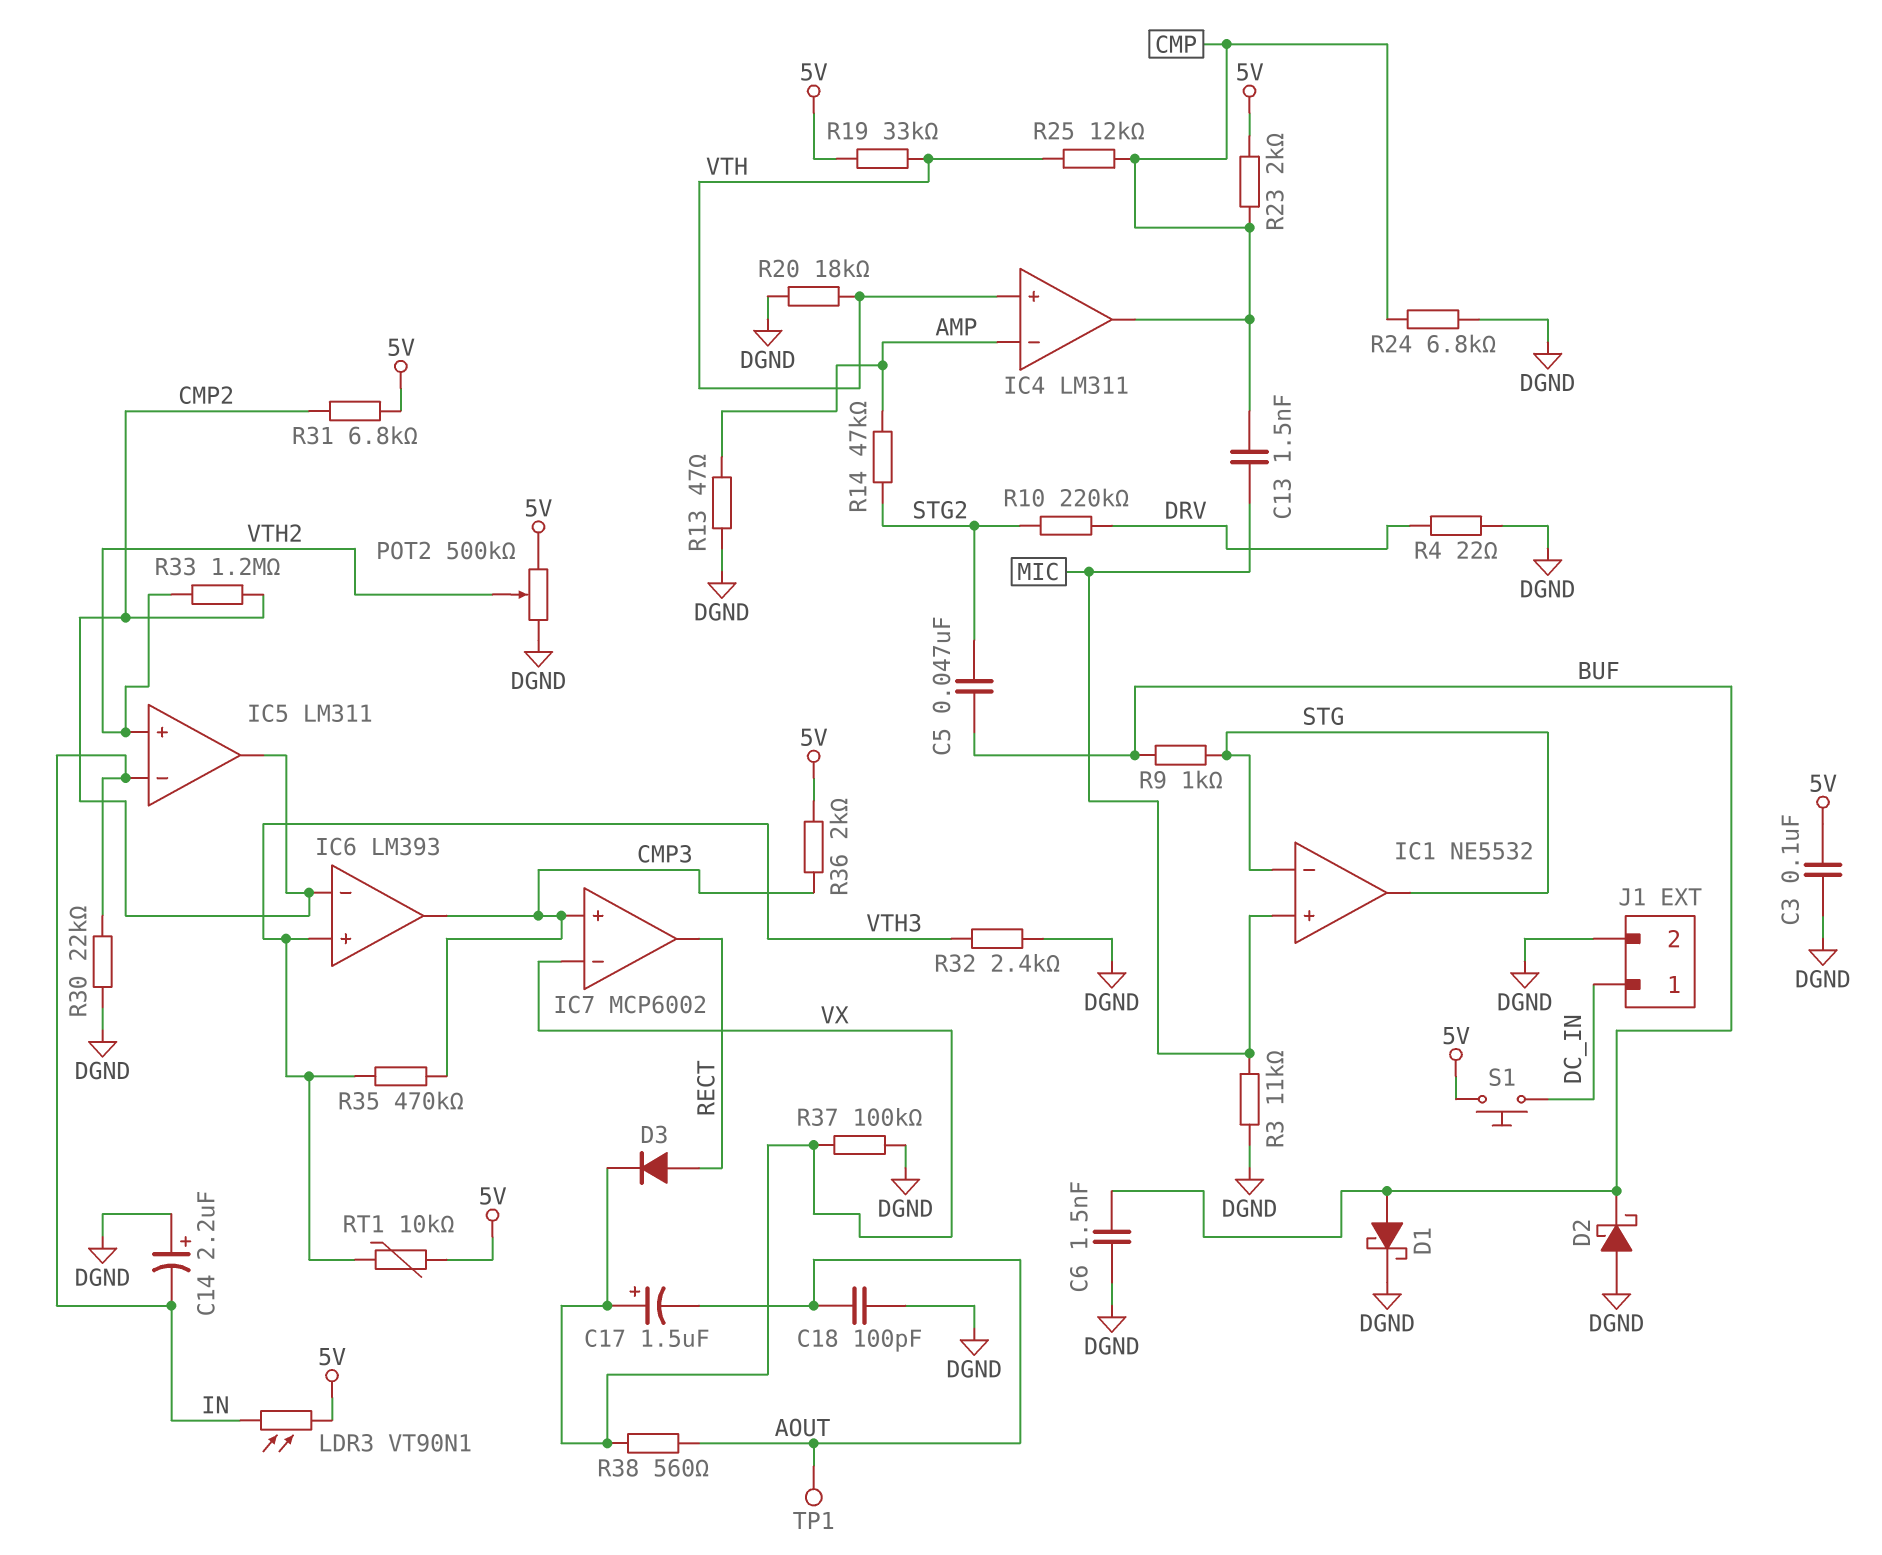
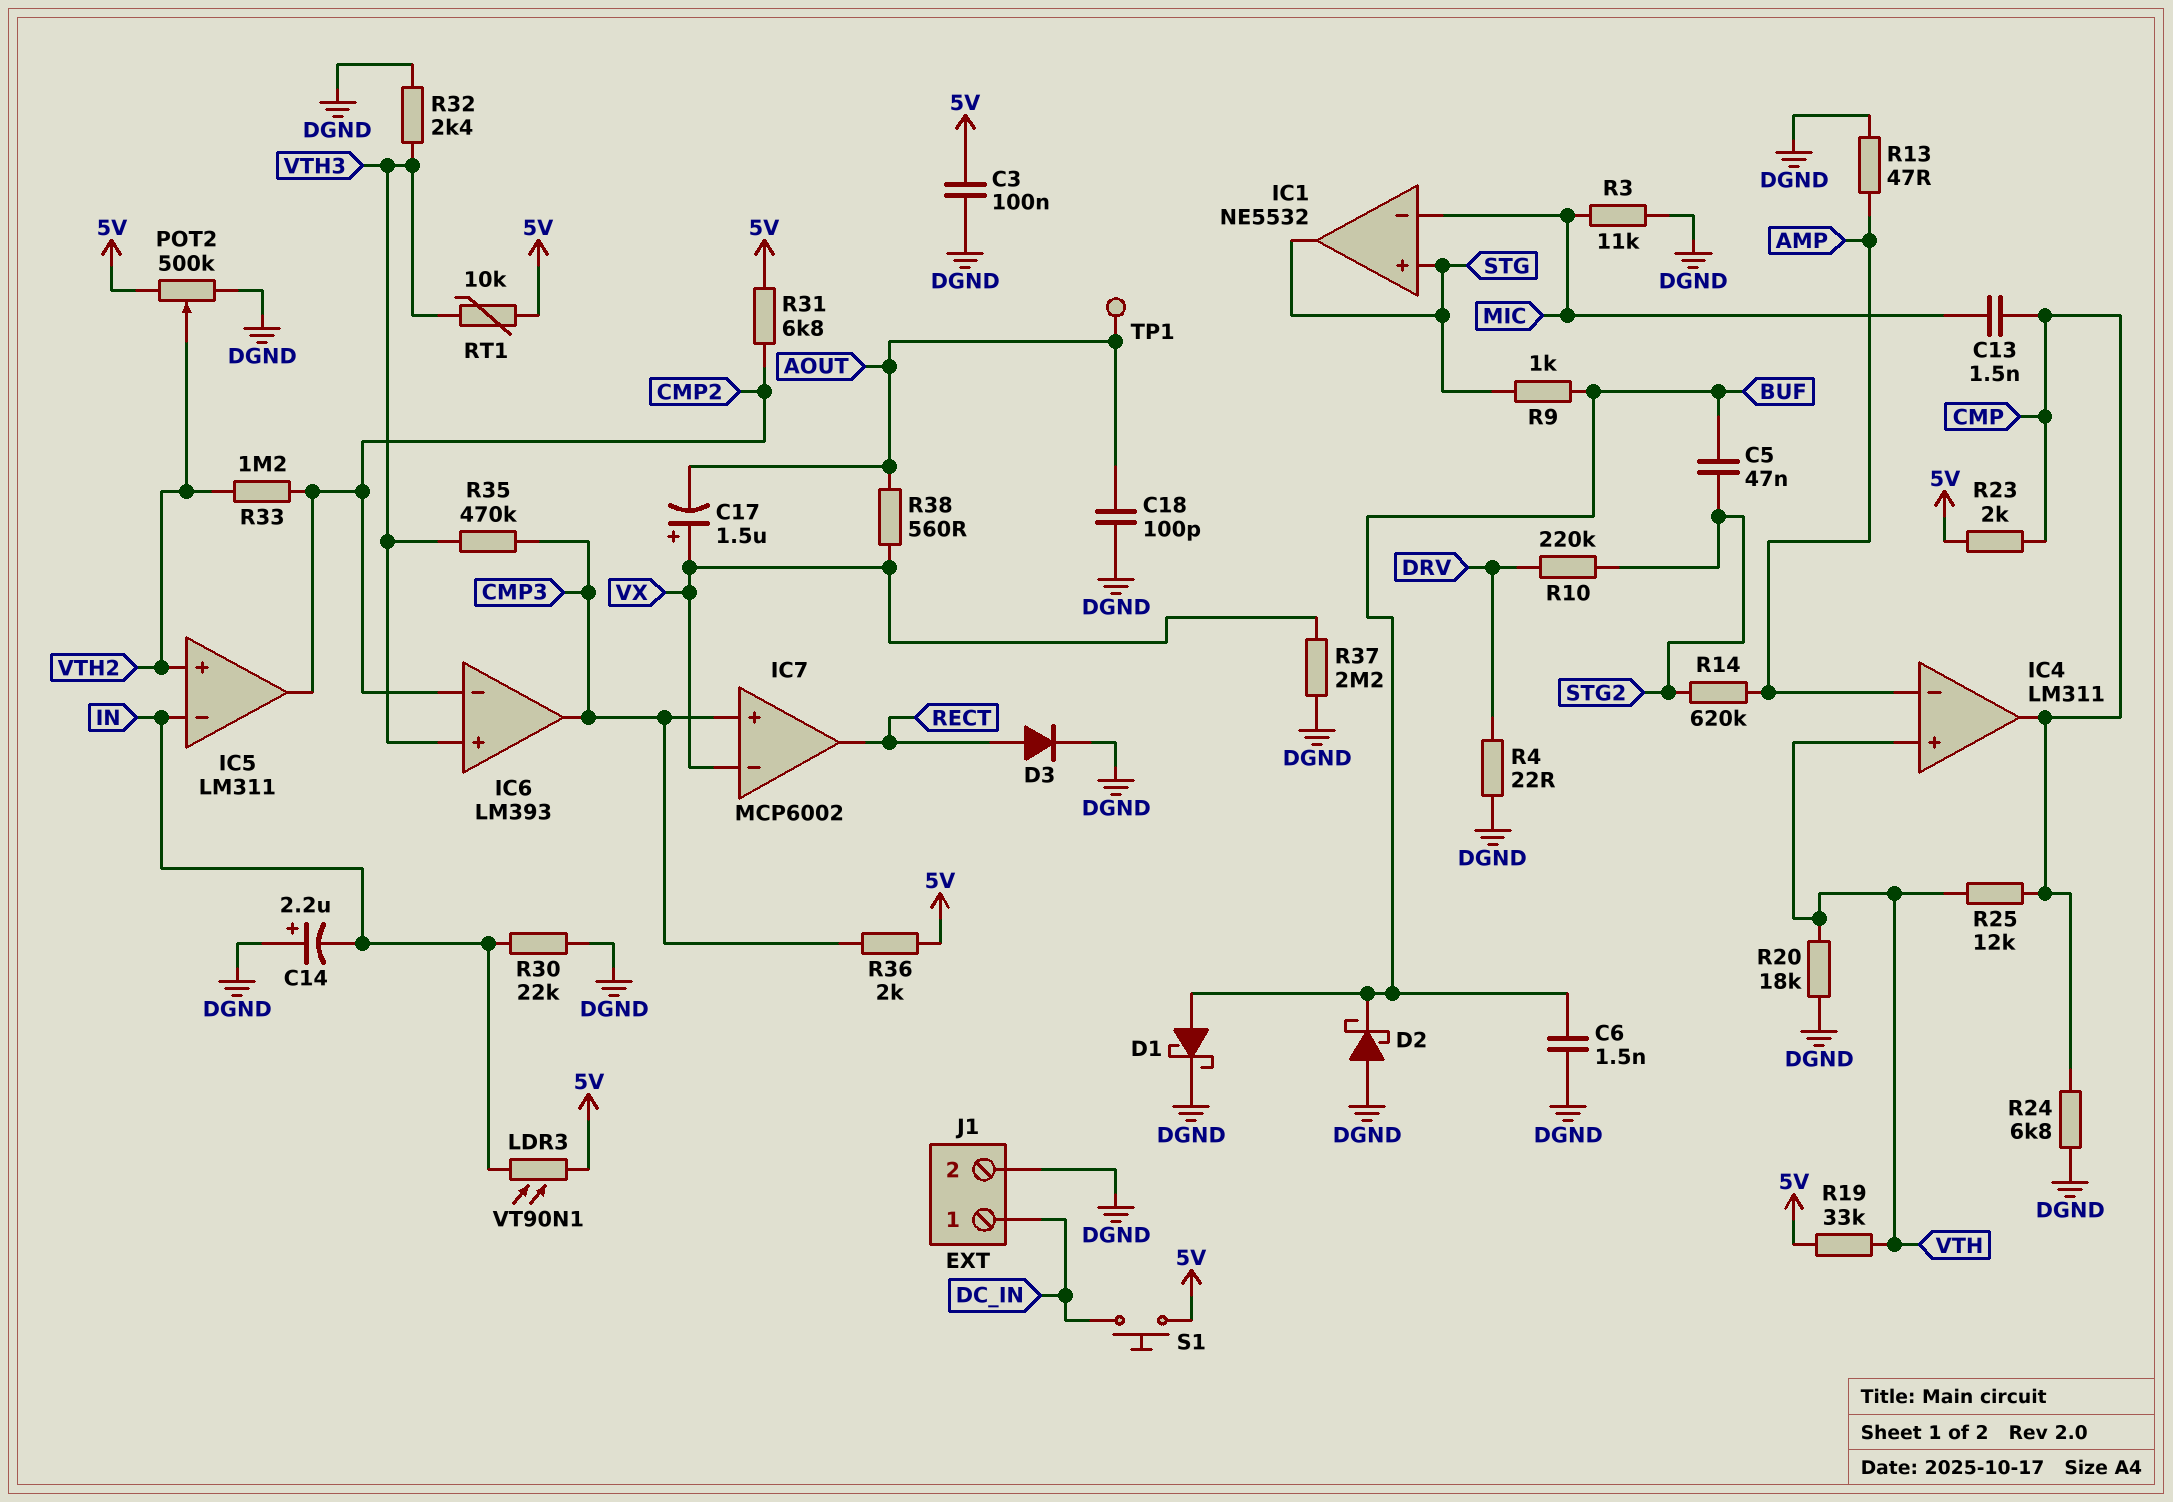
D3: diode (A RECT, K VX) -> diode (A RECT, K DGND)
IC1 pin in+: MIC -> STG
IC1 pin in-: STG -> MIC
R14: 47k (AMP, STG2) -> 620k (AMP, STG2)
R37: 100k (DGND, VX) -> 2.2M (DGND, VX)

